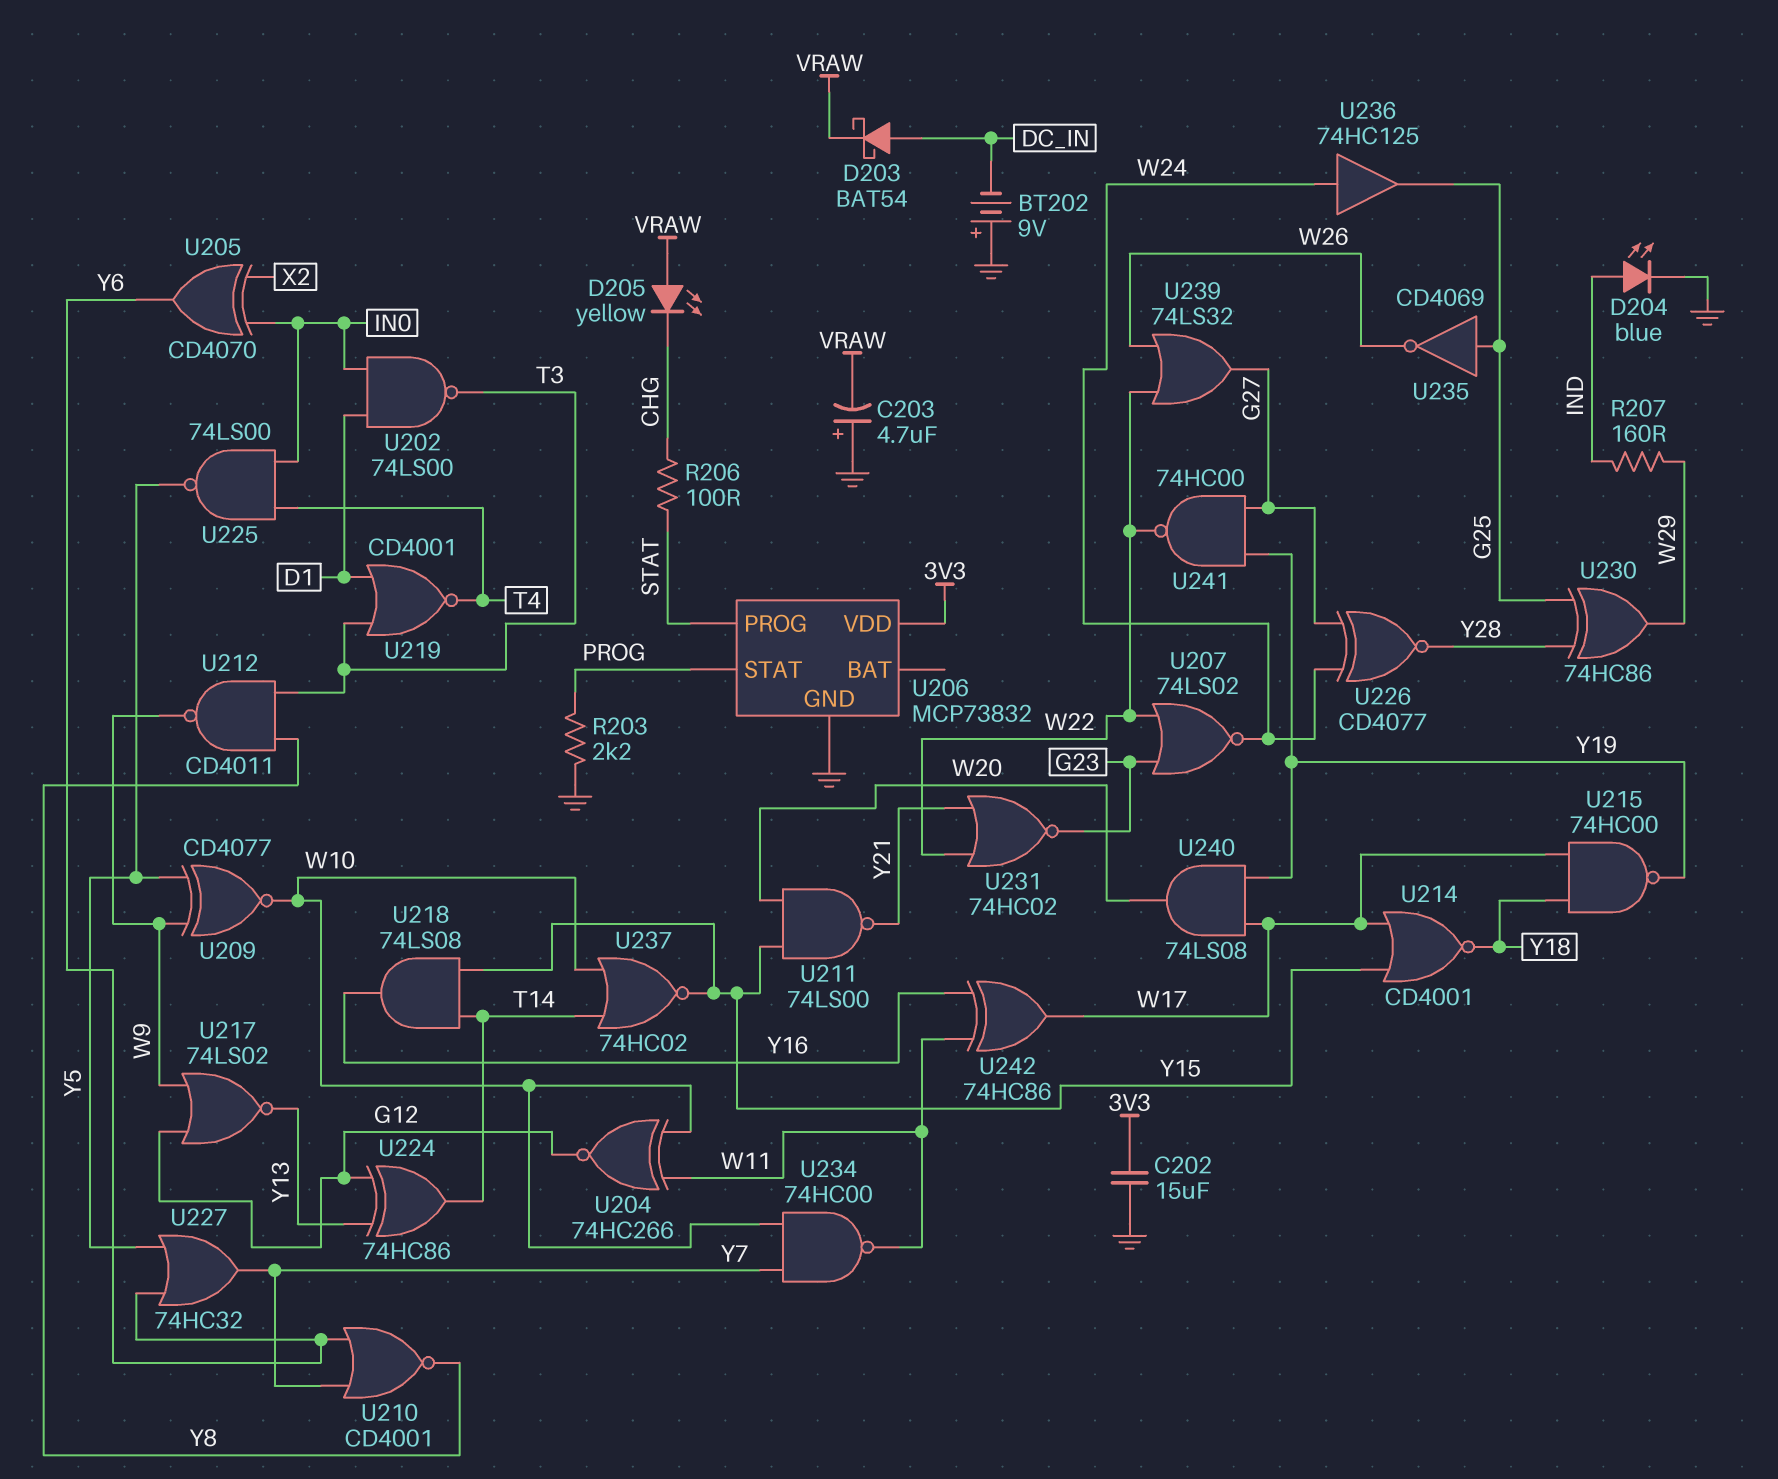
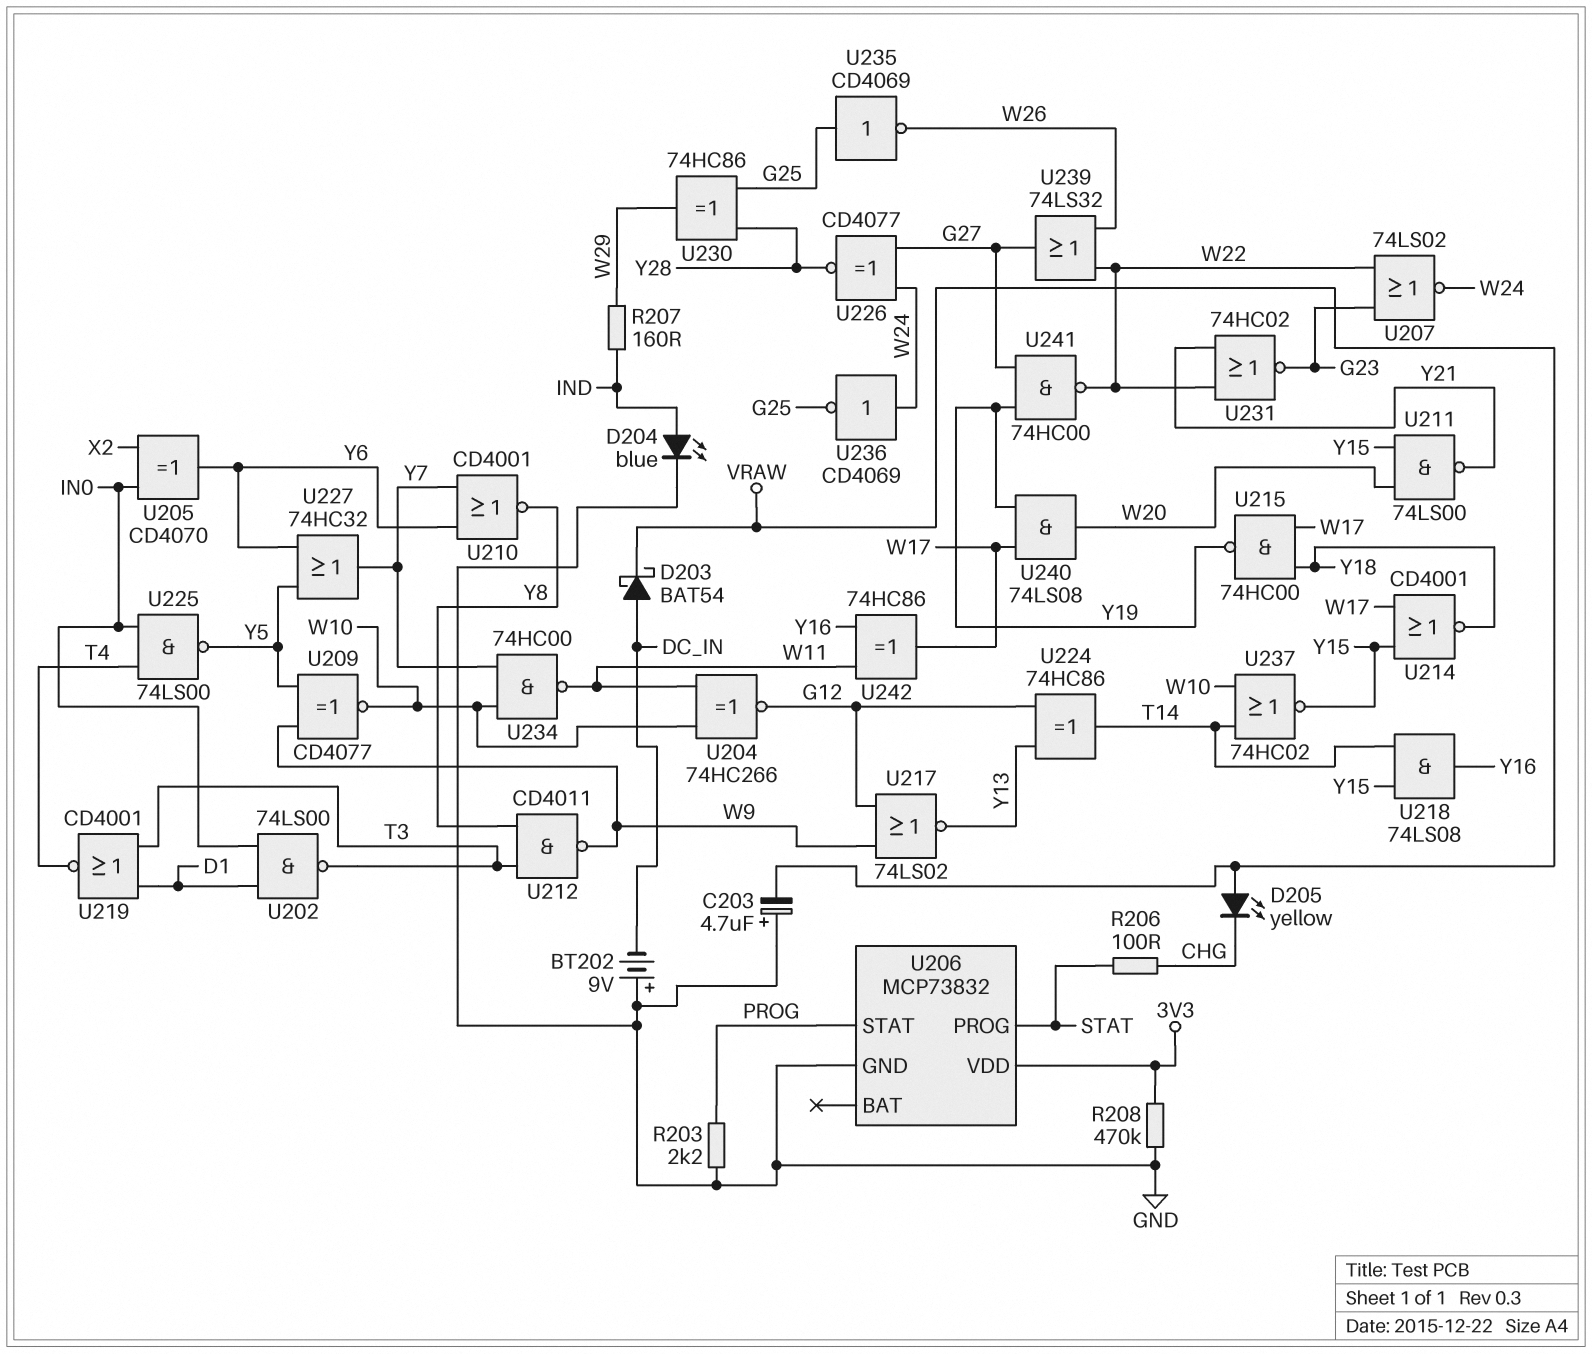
C202: 15uF (3V3, GND) -> none
R208: none -> 470k (3V3, GND)
U236: buffer 74HC125 (in W24, out G25) -> NOT CD4069 (in W24, out G25)

